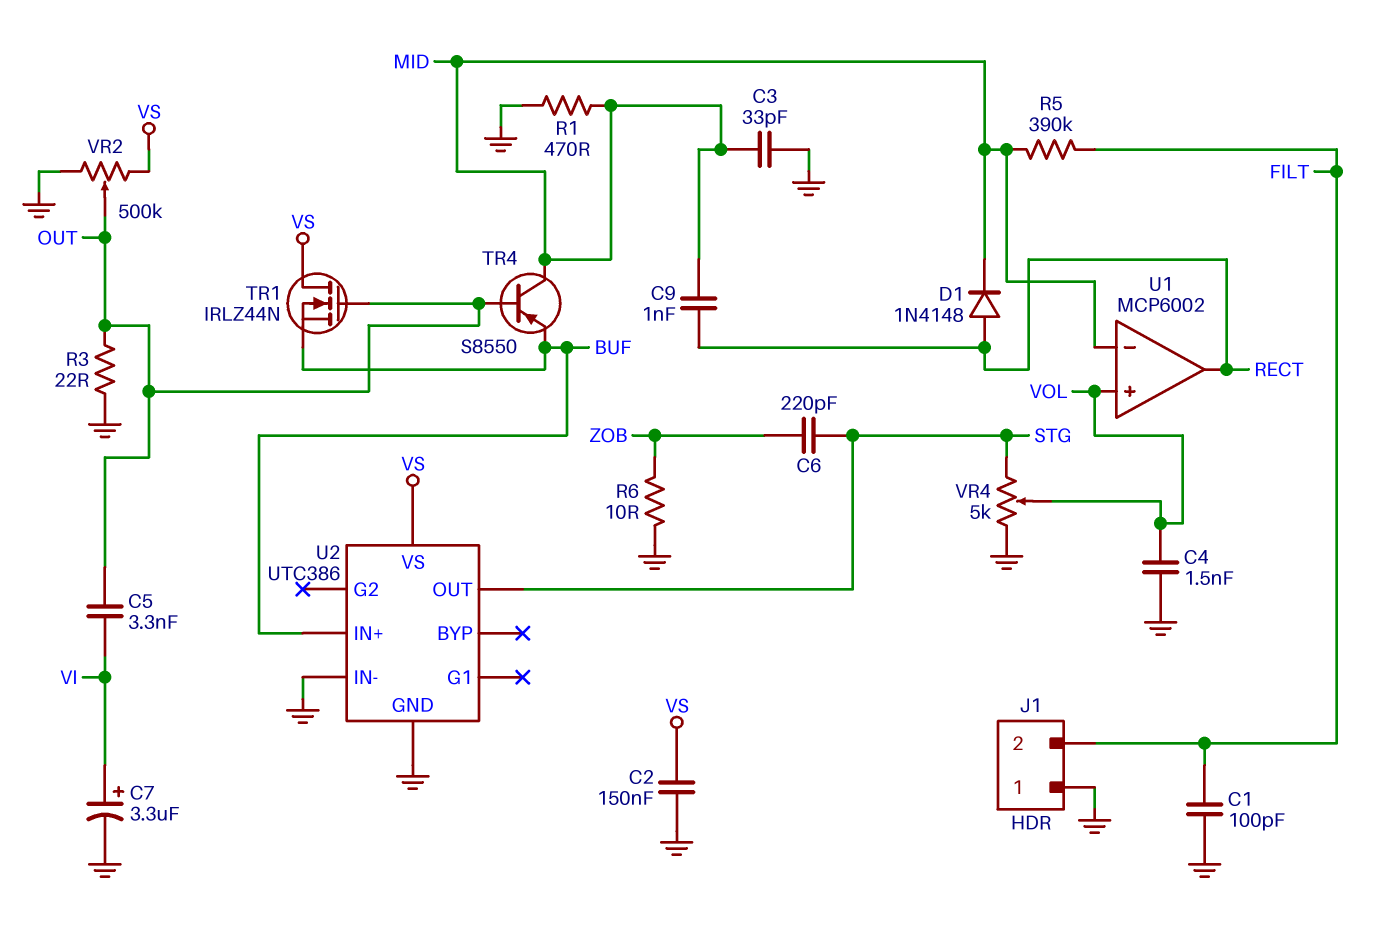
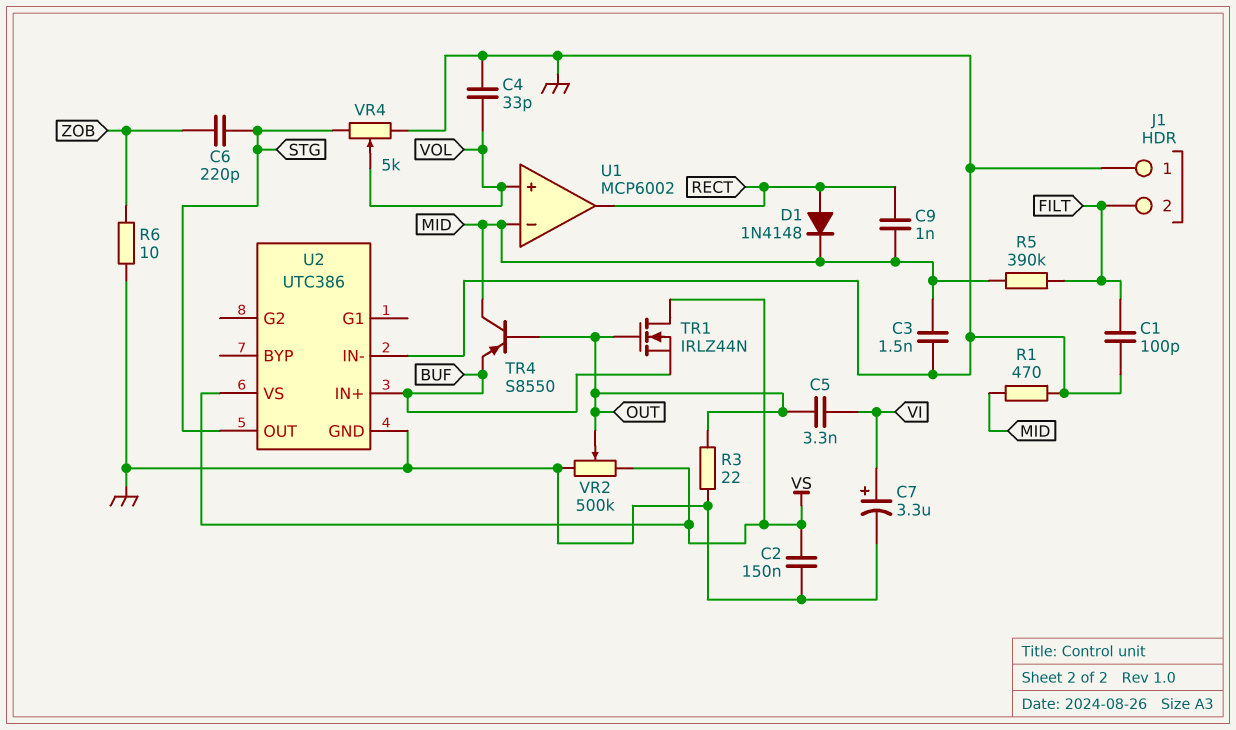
C3: 33pF (GND, MID) -> 1.5nF (GND, MID)
C4: 1.5nF (GND, VOL) -> 33pF (GND, VOL)

